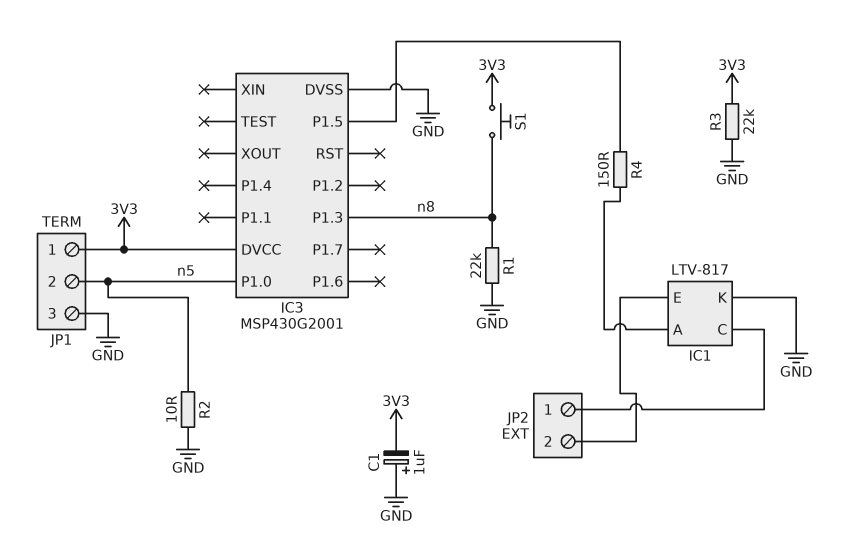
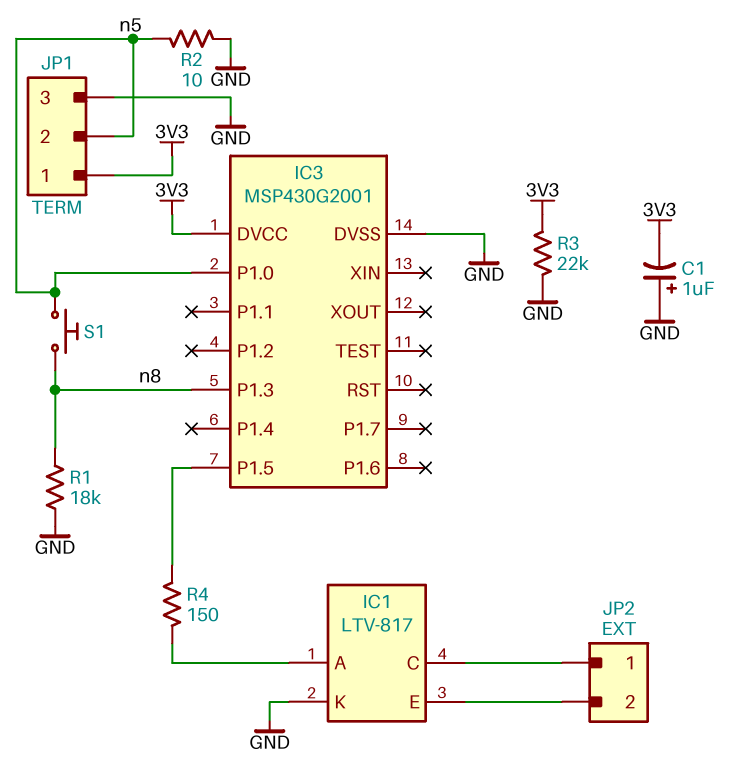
R1: 22k (GND, n8) -> 18k (GND, n8)
S1: button (3V3, n8) -> button (n5, n8)

